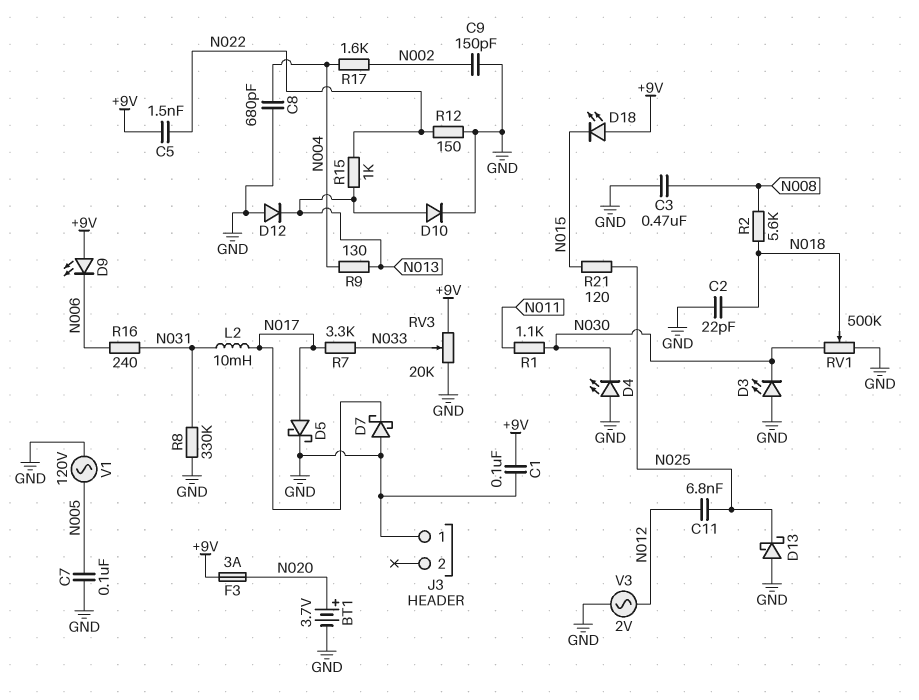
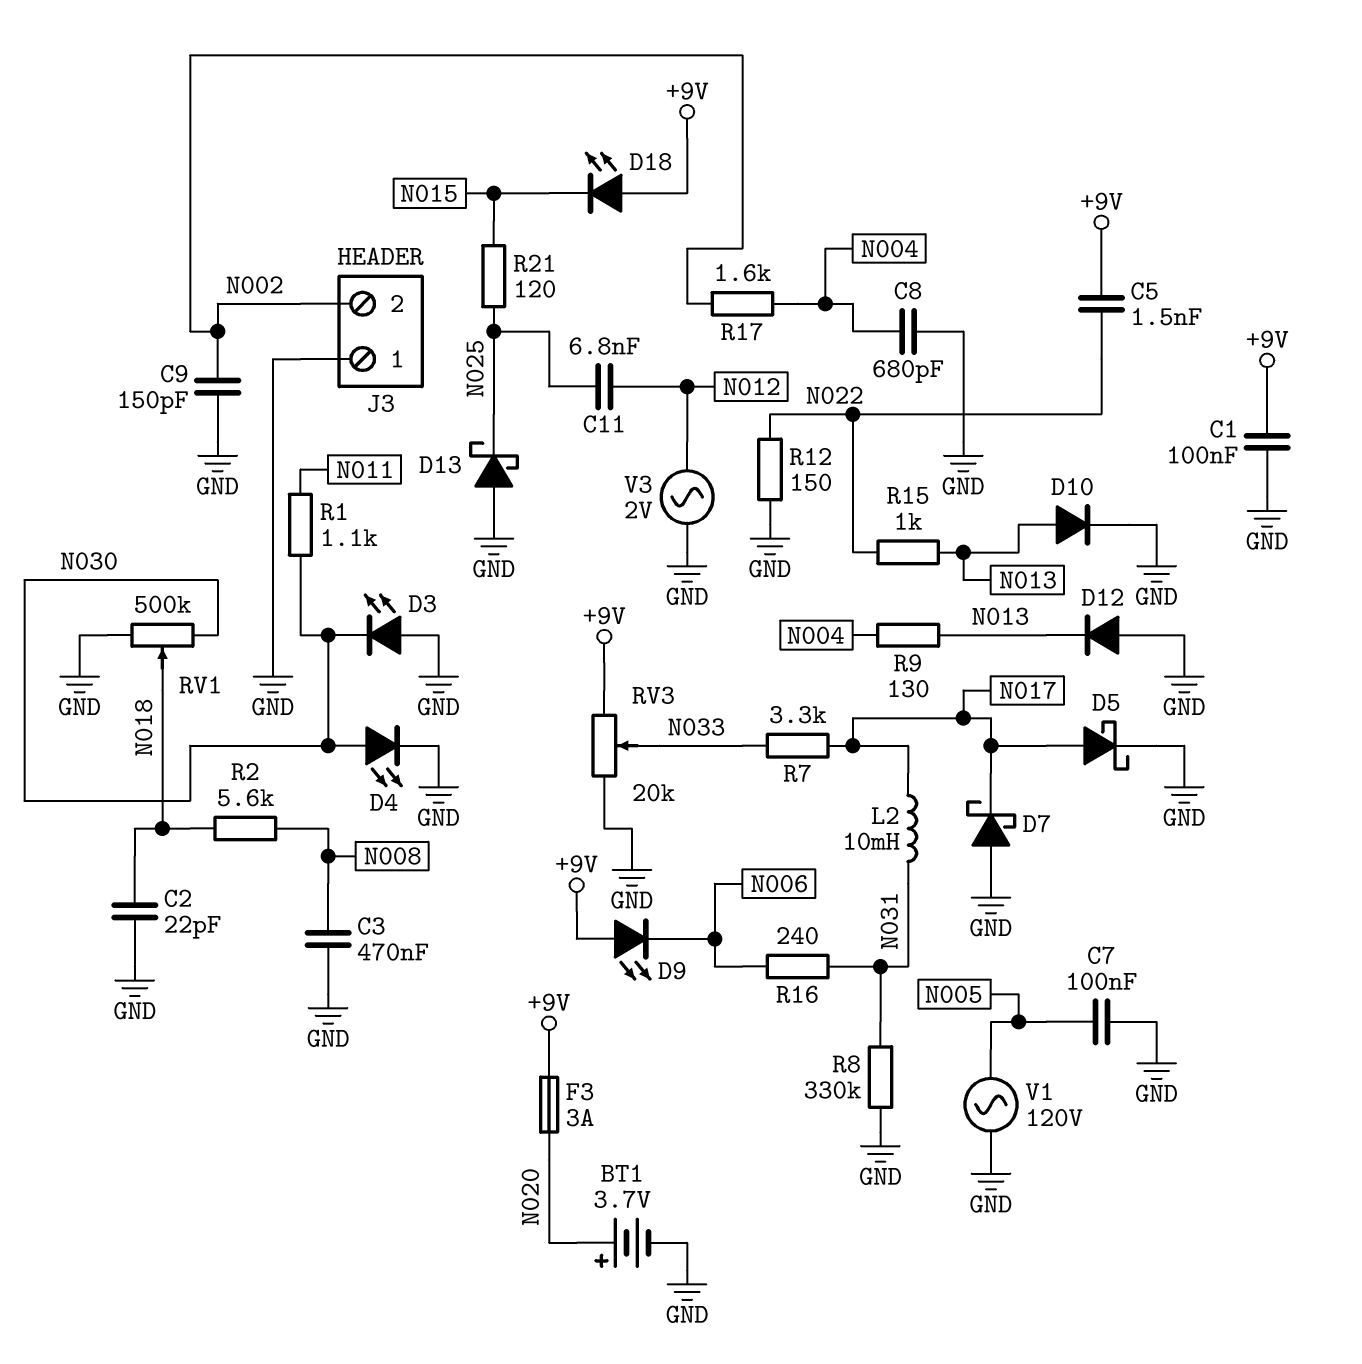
D4: LED (A GND, K N030) -> LED (A N030, K GND)
J3 pin 2: none -> N002

